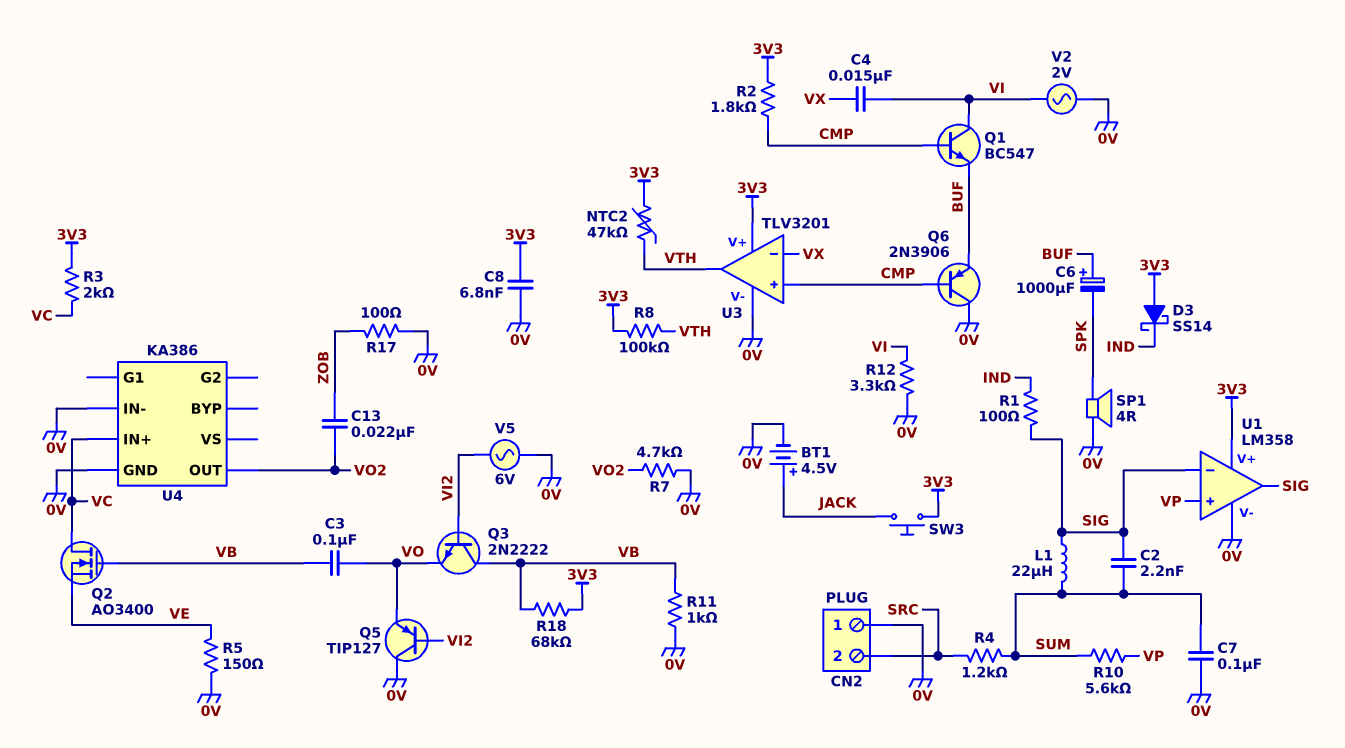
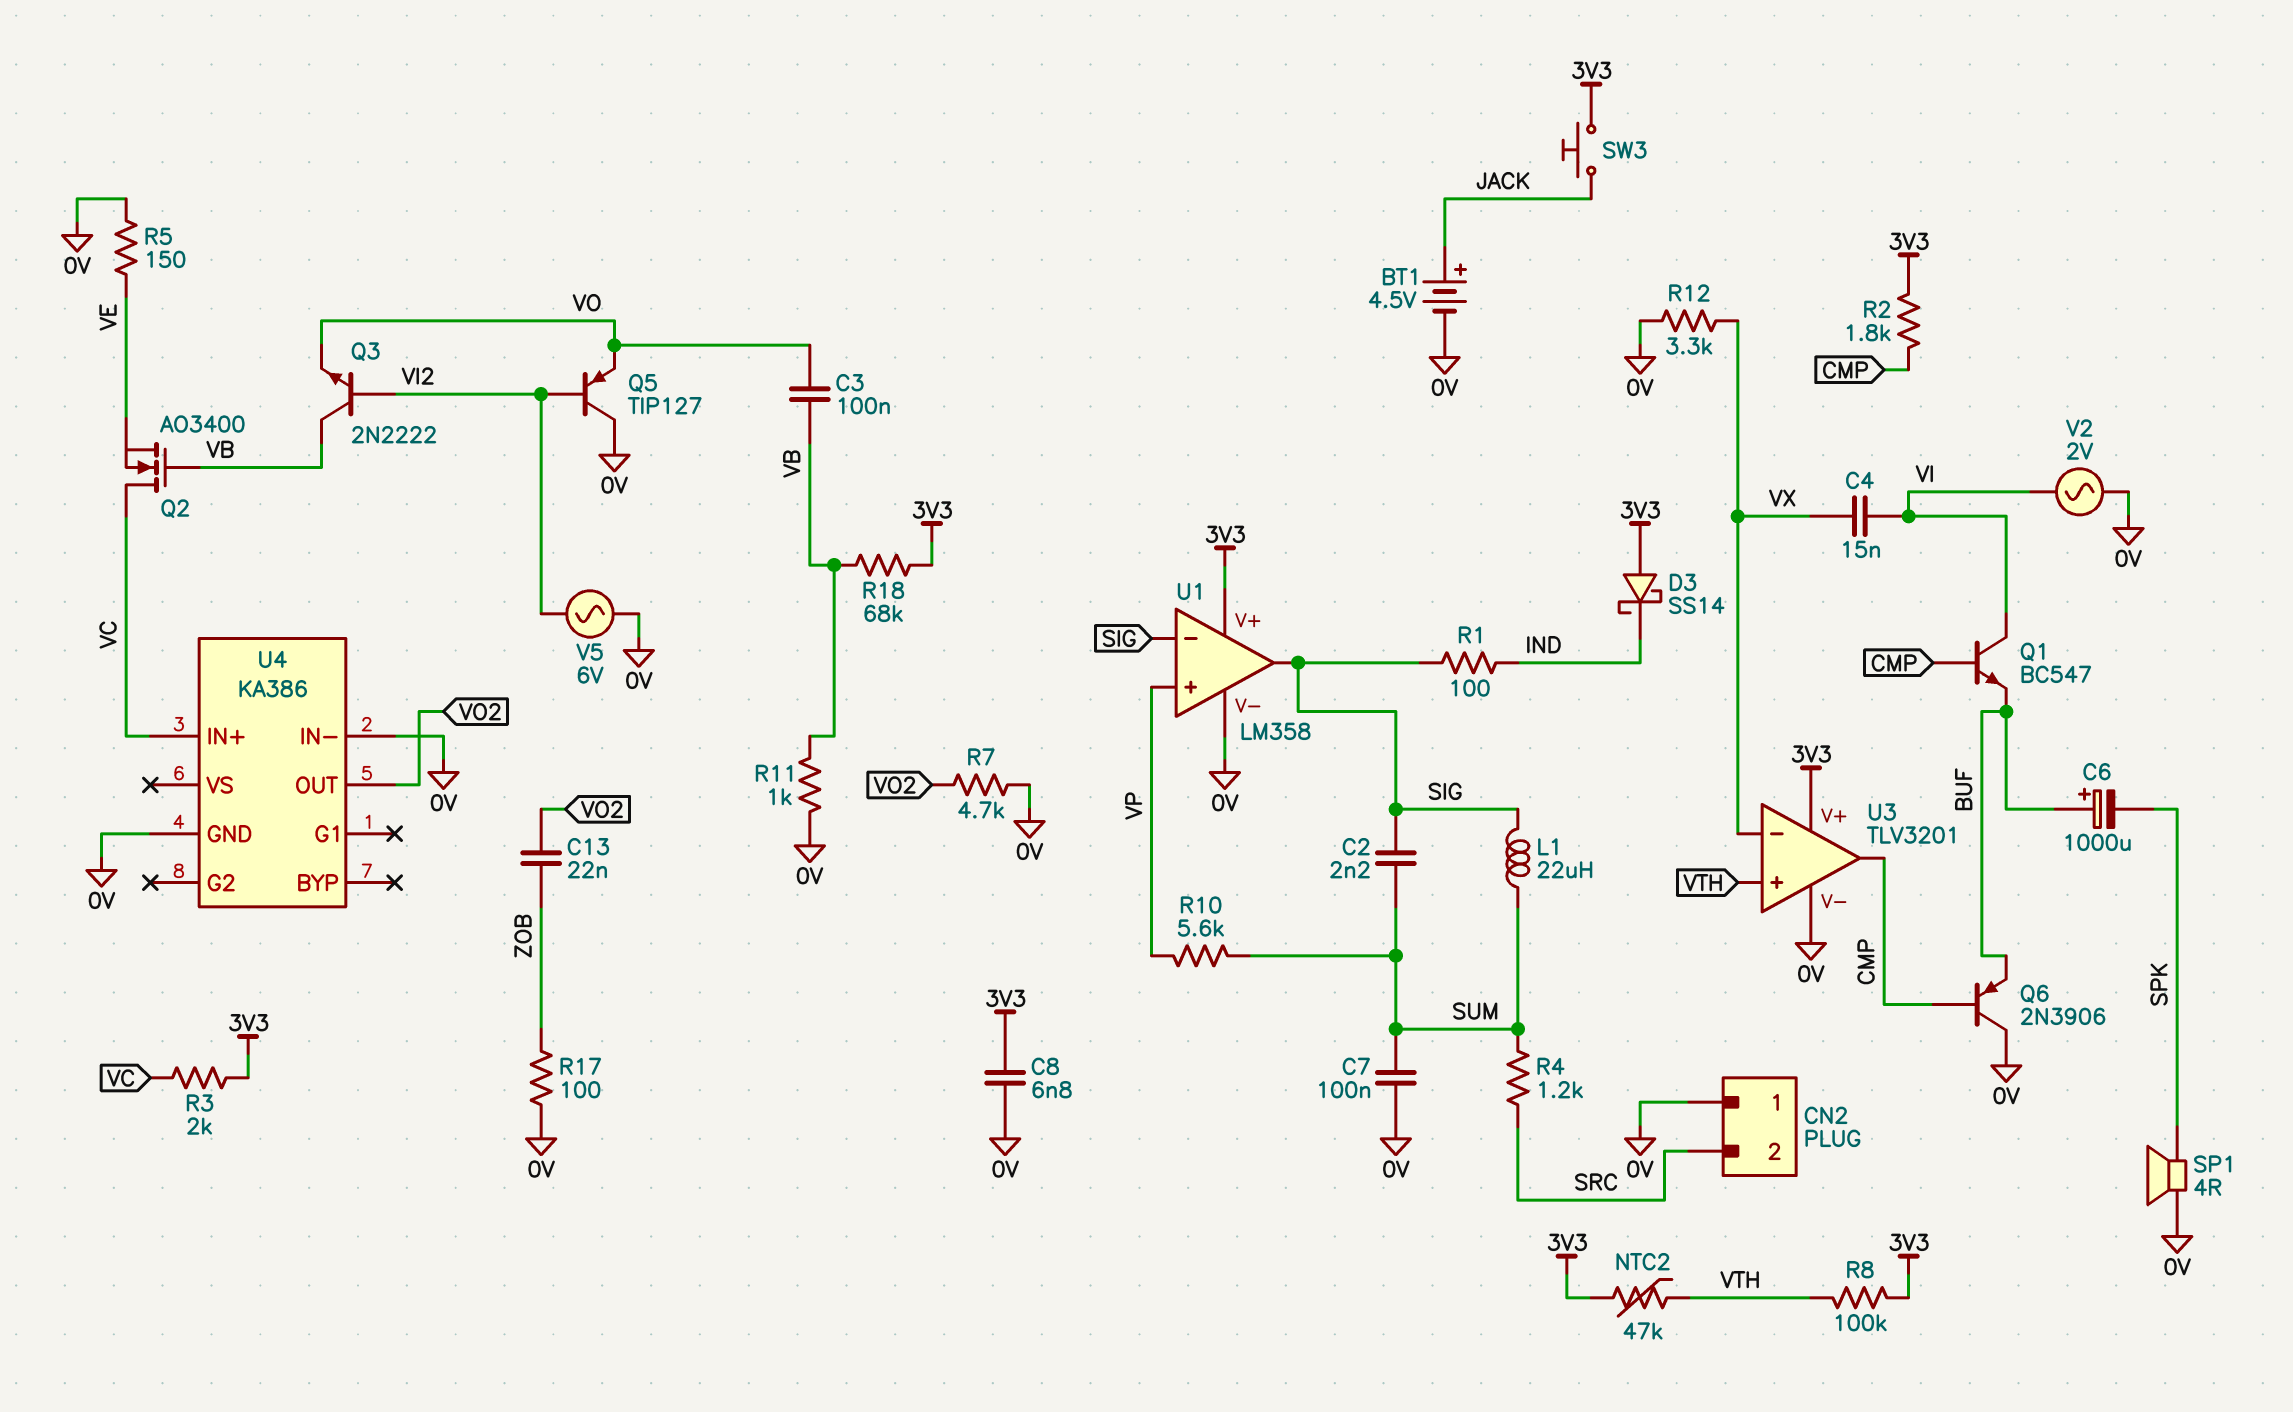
R12: 3.3k (0V, VI) -> 3.3k (0V, VX)
U3 pin in+: CMP -> VTH
U3 pin out: VTH -> CMP

